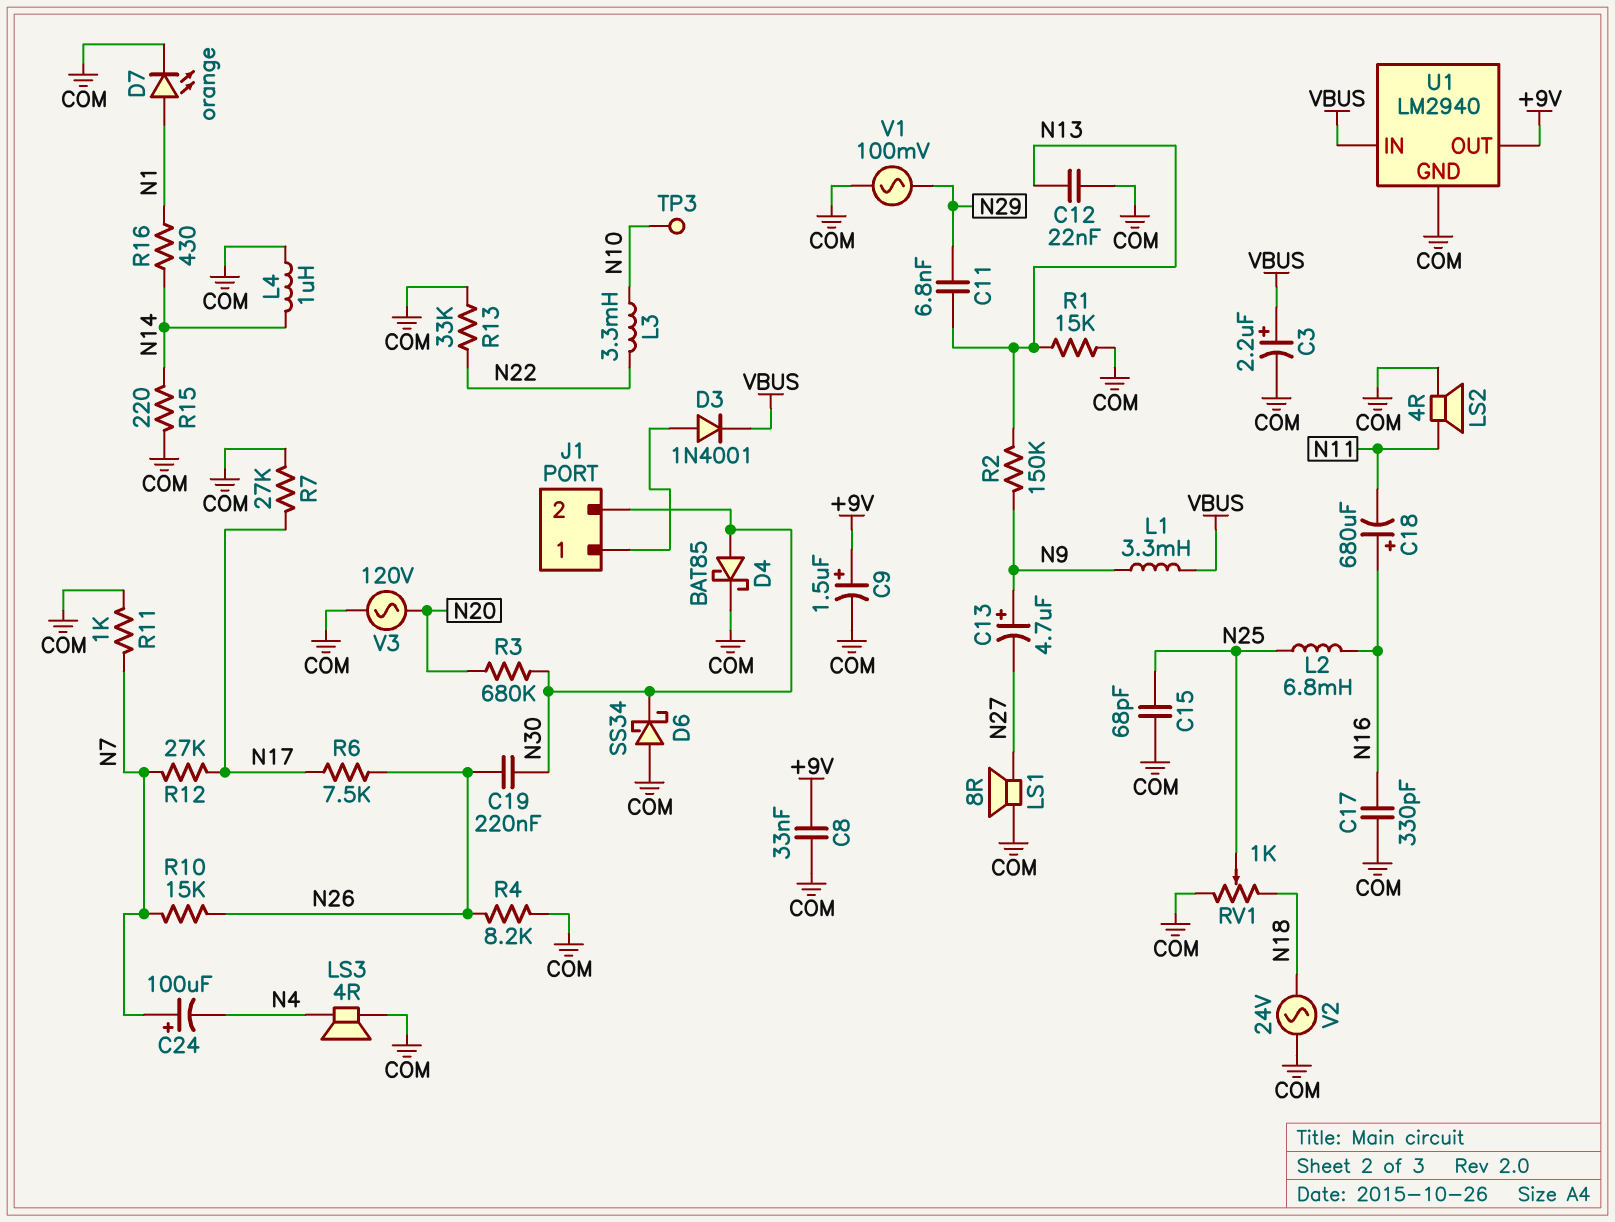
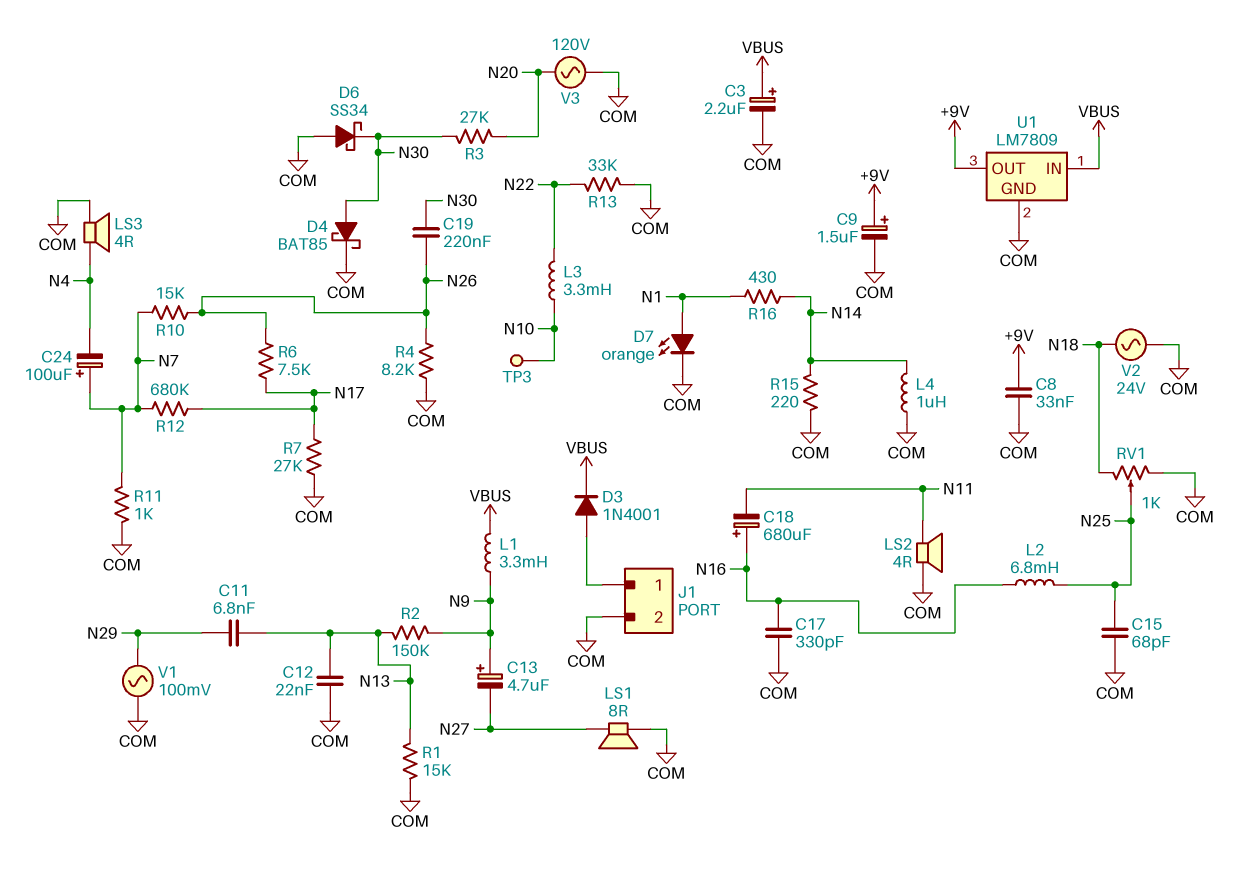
J1 pin 2: N30 -> COM
R3: 680k (N20, N30) -> 27k (N20, N30)
R12: 27k (N7, N17) -> 680k (N7, N17)
U1: LM2940 -> LM7809

